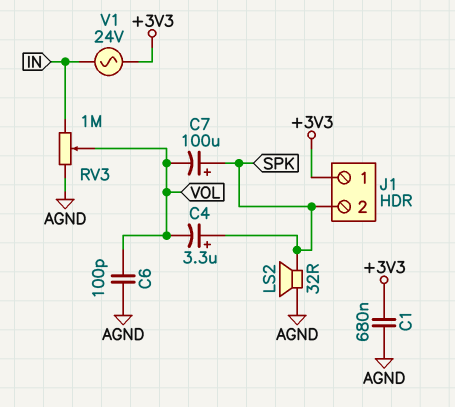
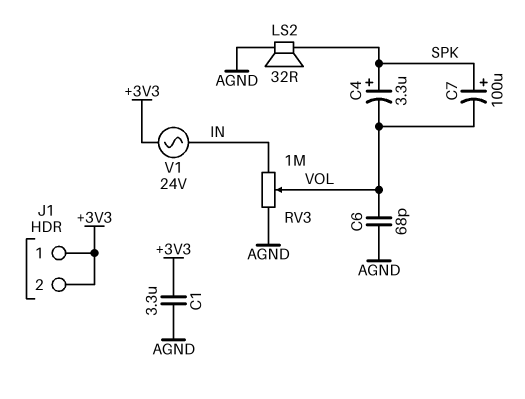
C1: 680nF (+3V3, AGND) -> 3.3uF (+3V3, AGND)
C6: 100pF (AGND, VOL) -> 68pF (AGND, VOL)
J1 pin 2: SPK -> +3V3

